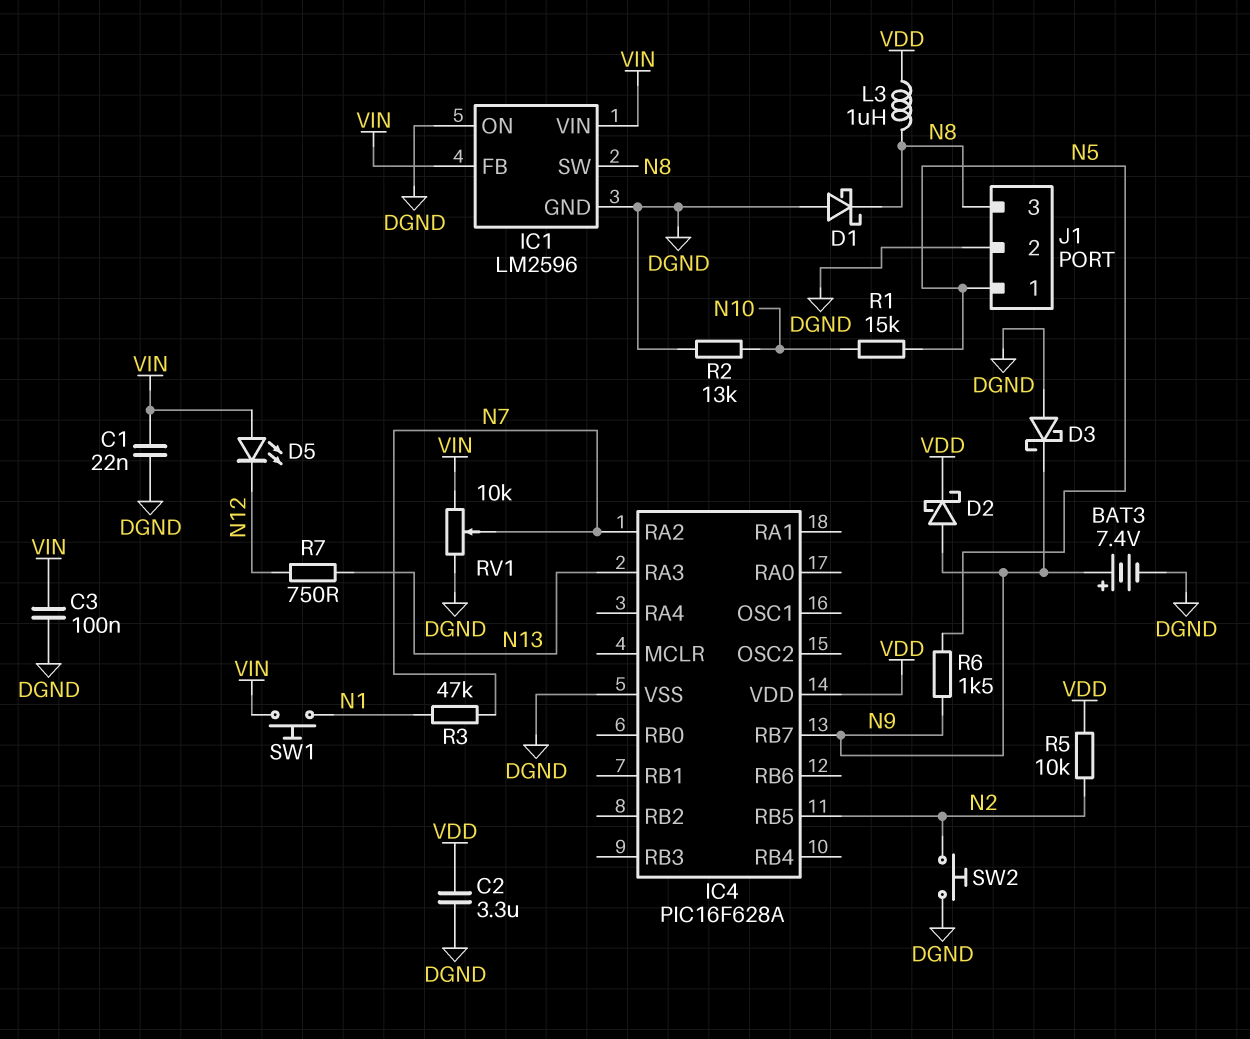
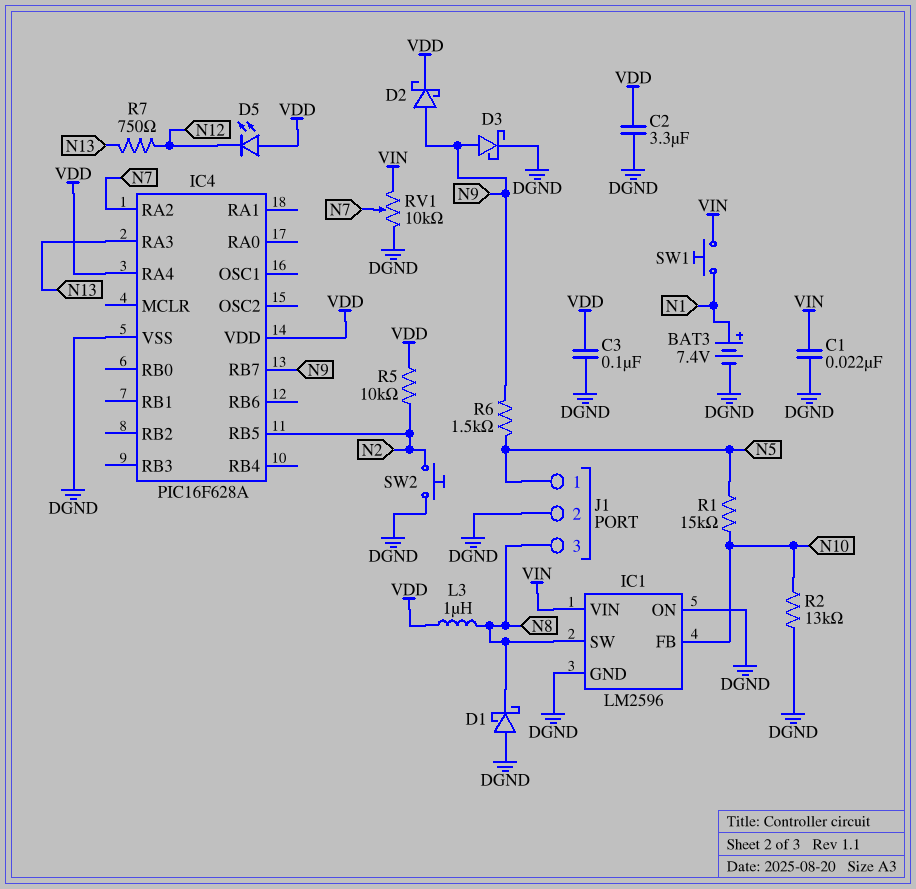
BAT3: 7.4V (plus N9, minus DGND) -> 7.4V (plus N1, minus DGND)
C3: 100nF (DGND, VIN) -> 100nF (DGND, VDD)
D3: schottky (A DGND, K N9) -> schottky (A N9, K DGND)
D5: LED (A VIN, K N12) -> LED (A VDD, K N12)
IC1 pin FB: VIN -> N10
IC4 pin RA4: none -> VDD
R3: 47k (N1, N7) -> none

